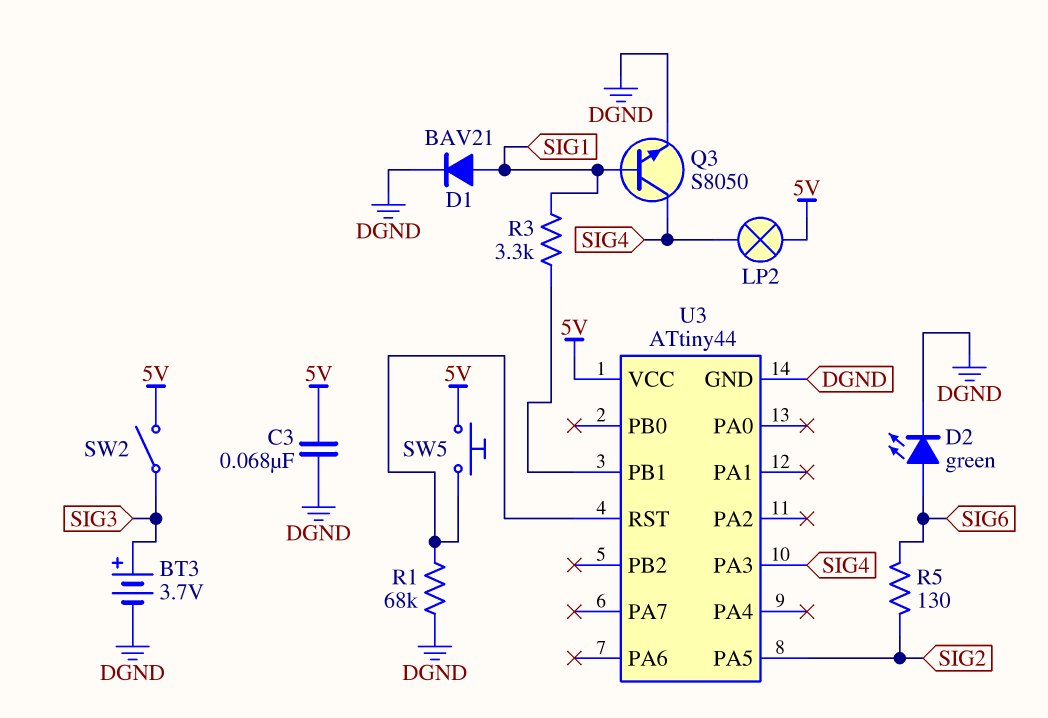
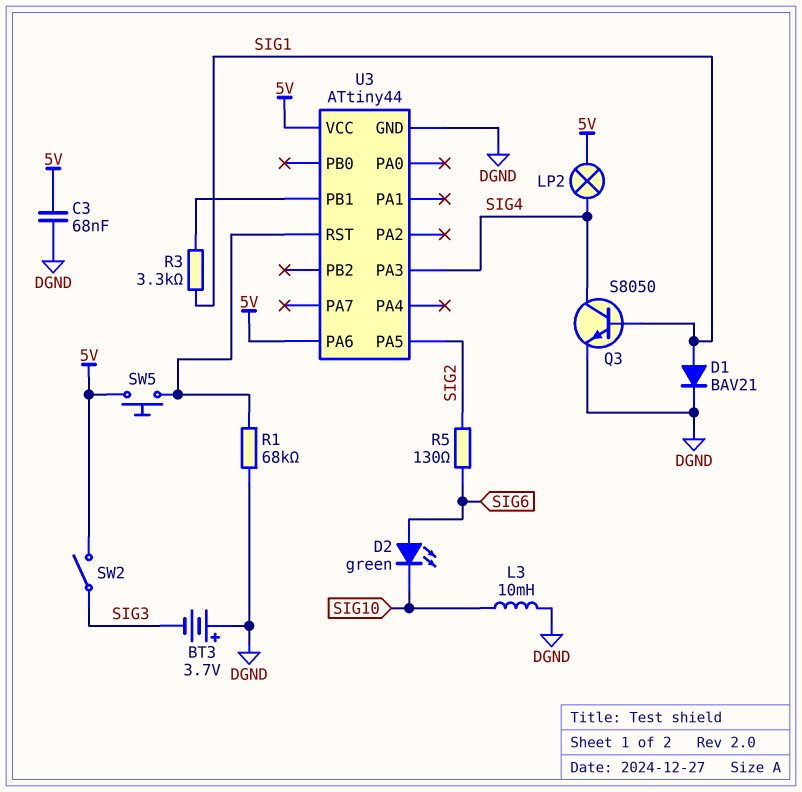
BT3: 3.7V (plus SIG3, minus DGND) -> 3.7V (plus DGND, minus SIG3)
D2: LED green (A SIG6, K DGND) -> LED green (A SIG6, K SIG10)
L3: none -> 10mH (DGND, SIG10)
U3 pin PA6: none -> 5V

